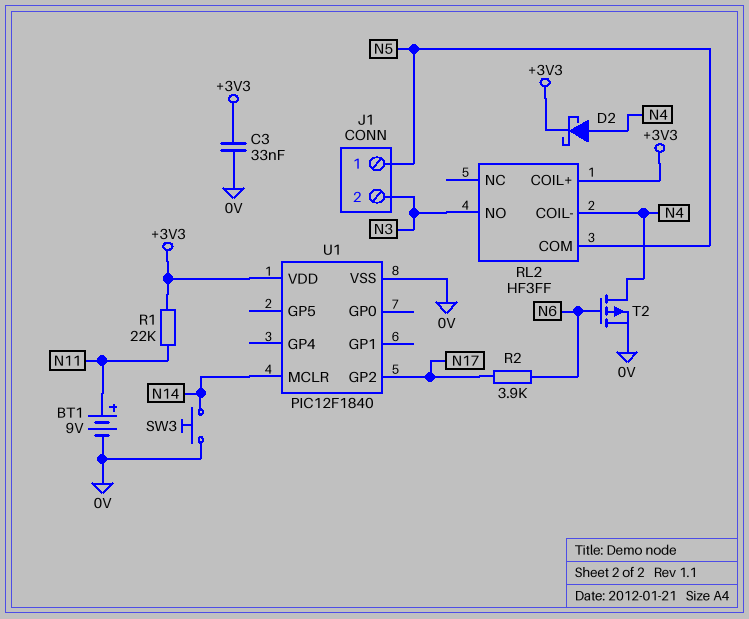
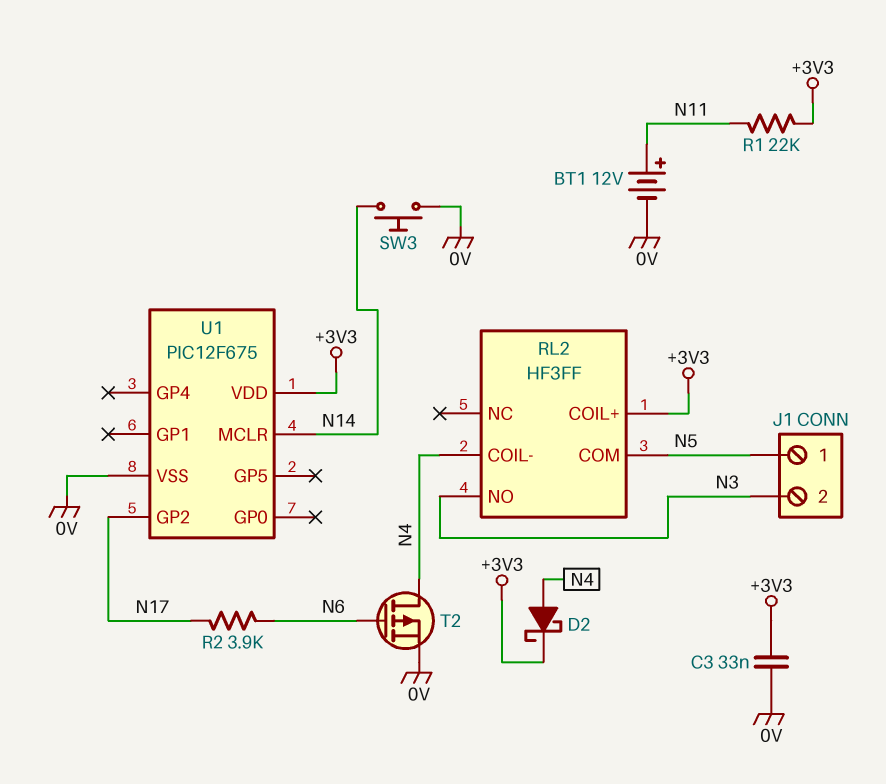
BT1: 9V (plus N11, minus 0V) -> 12V (plus N11, minus 0V)
U1: PIC12F1840 -> PIC12F675

